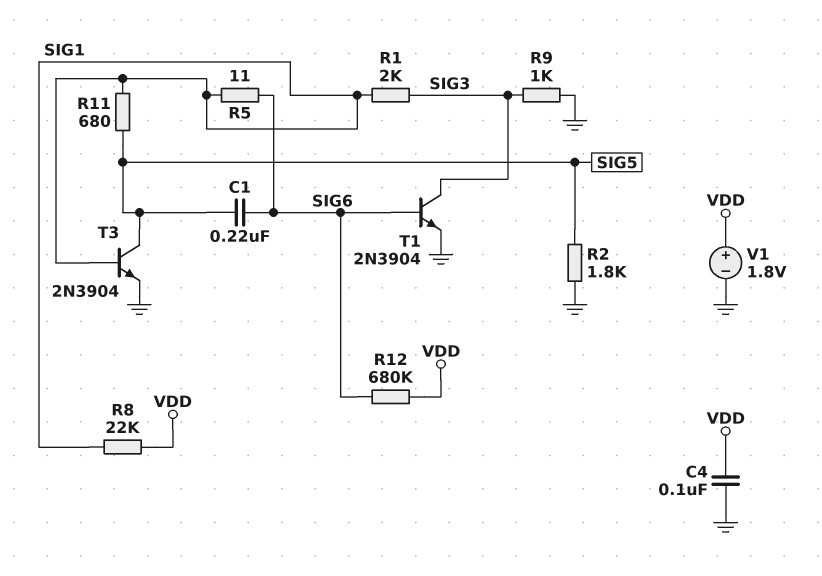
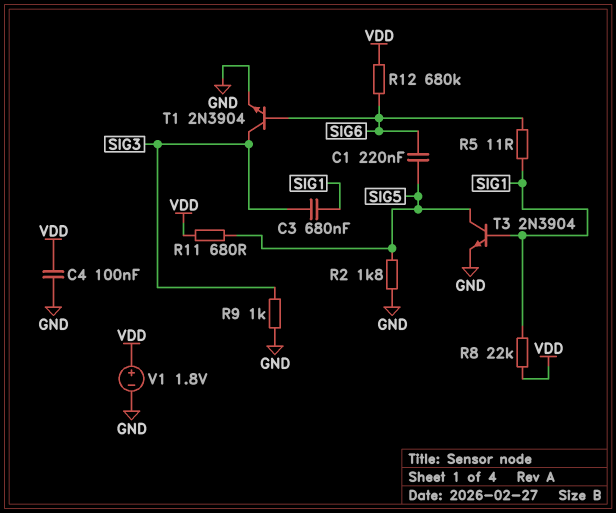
C3: none -> 680nF (SIG1, SIG3)
R1: 2k (SIG1, SIG3) -> none
R11: 680 (SIG1, SIG5) -> 680 (SIG5, VDD)

